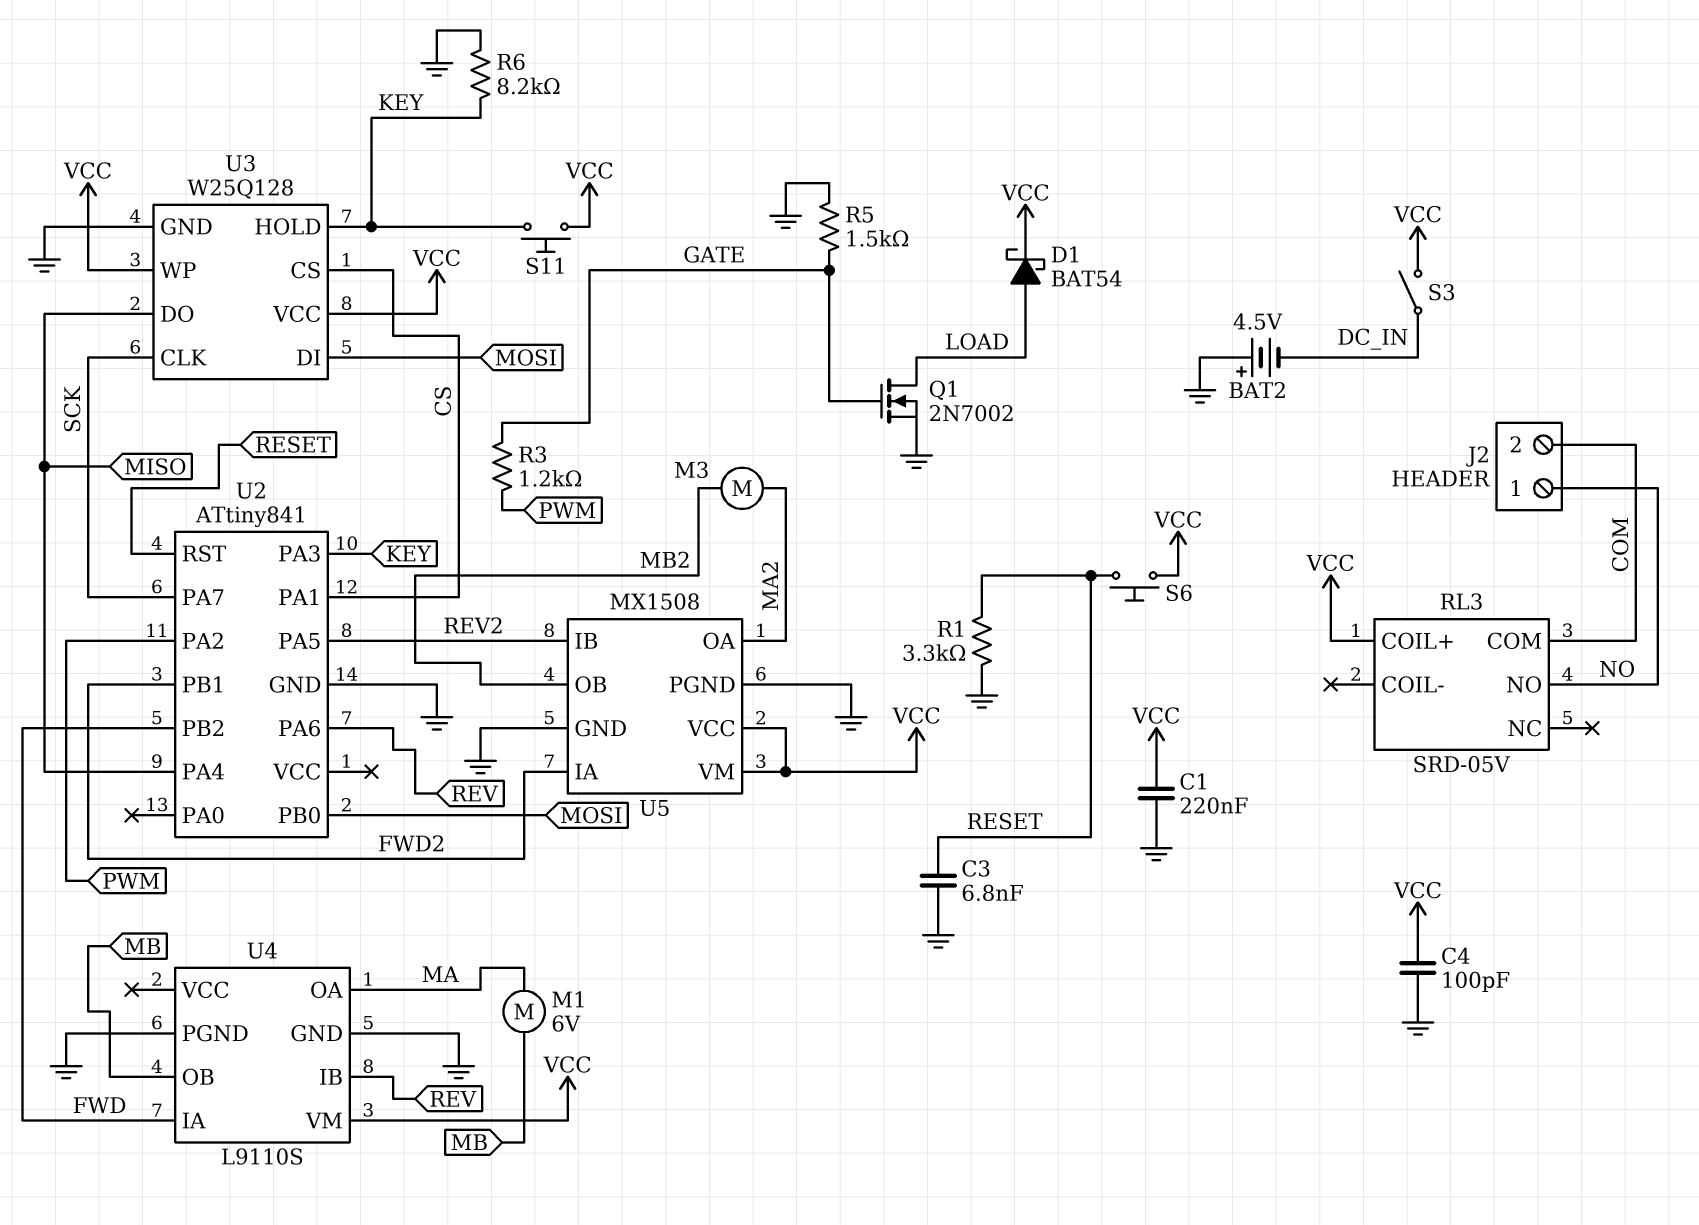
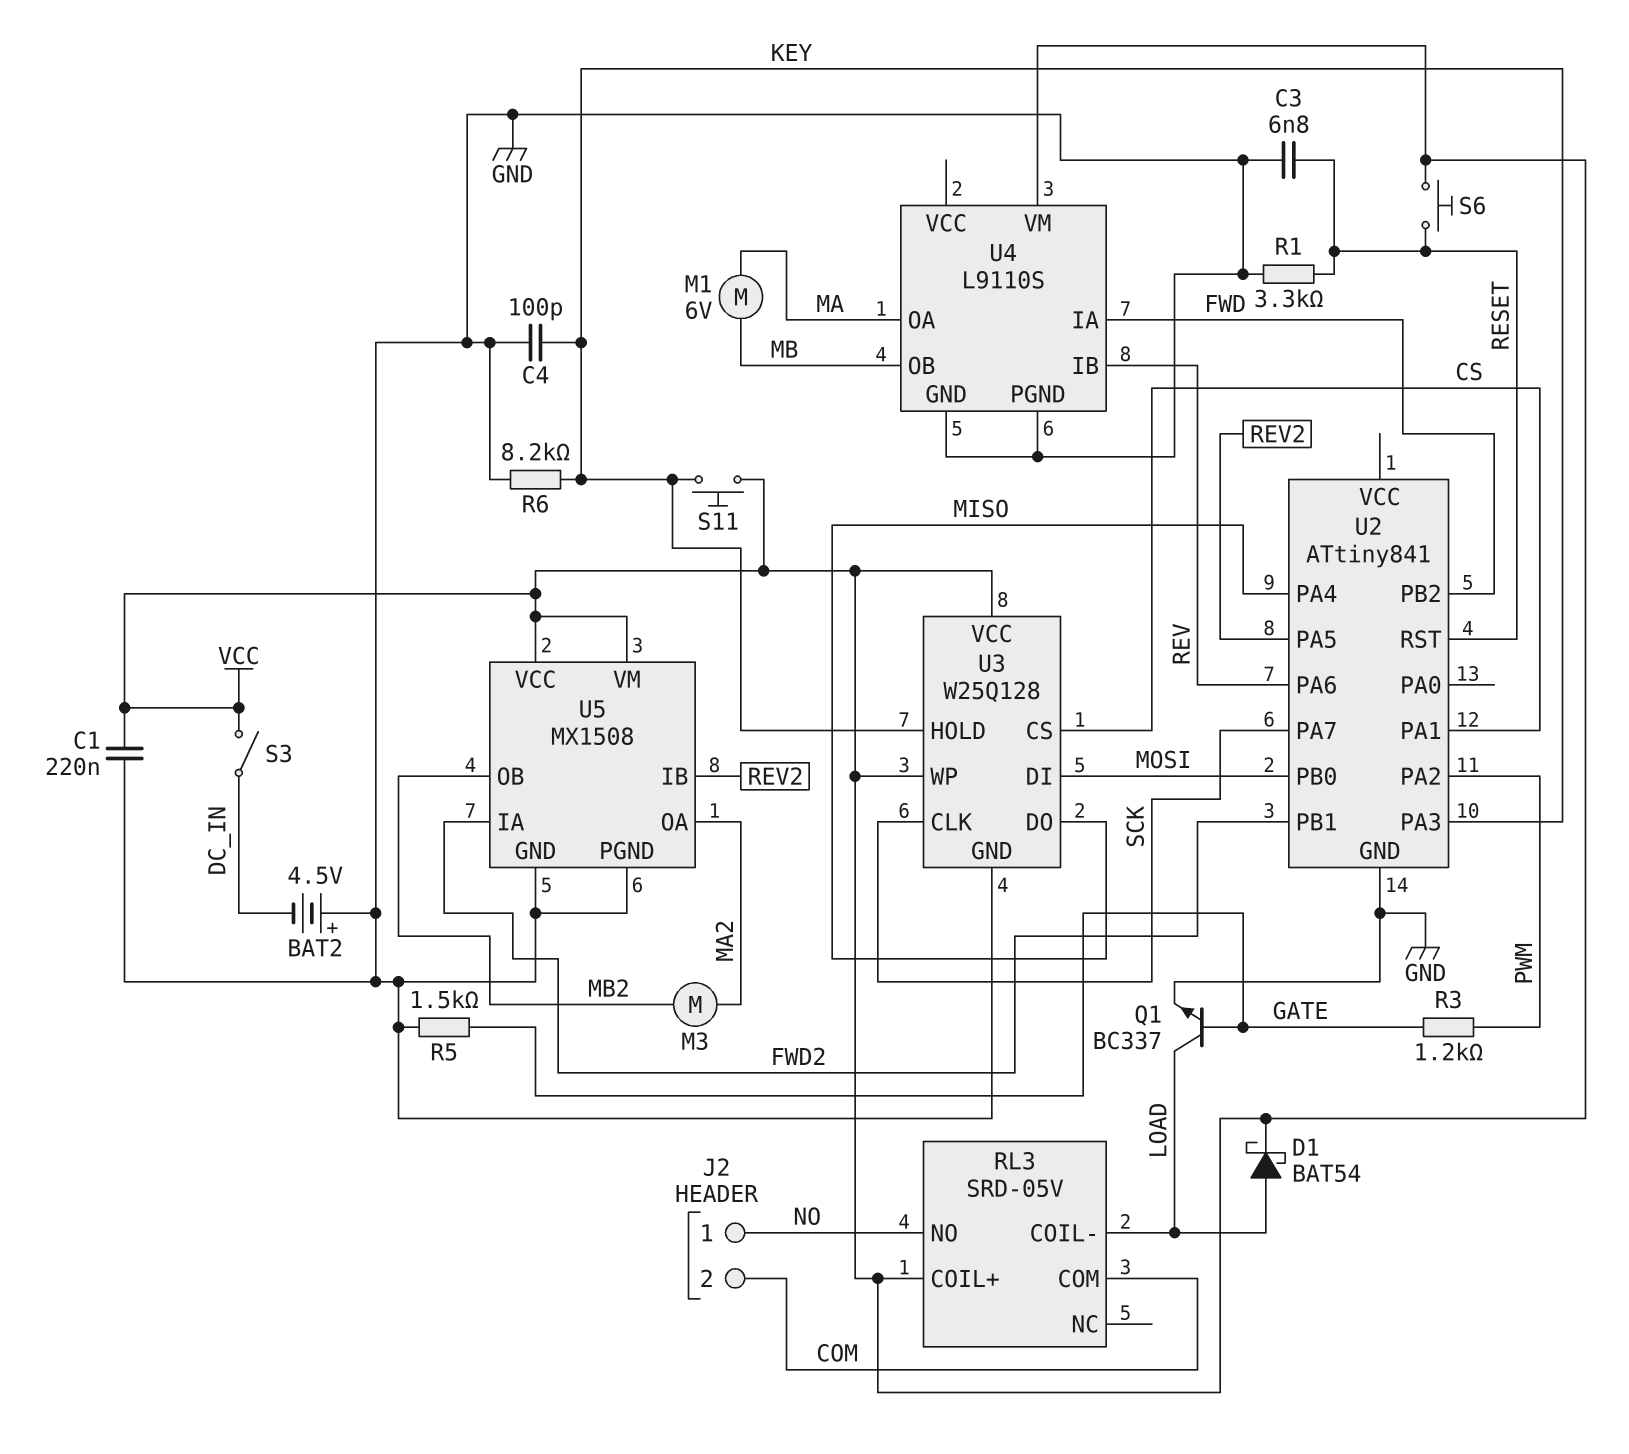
C4: 100pF (GND, VCC) -> 100pF (GND, KEY)
Q1: NMOS 2N7002 (G GATE, D LOAD, S GND) -> NPN BC337 (B GATE, C LOAD, E GND)
RL3 pin COIL-: none -> LOAD

